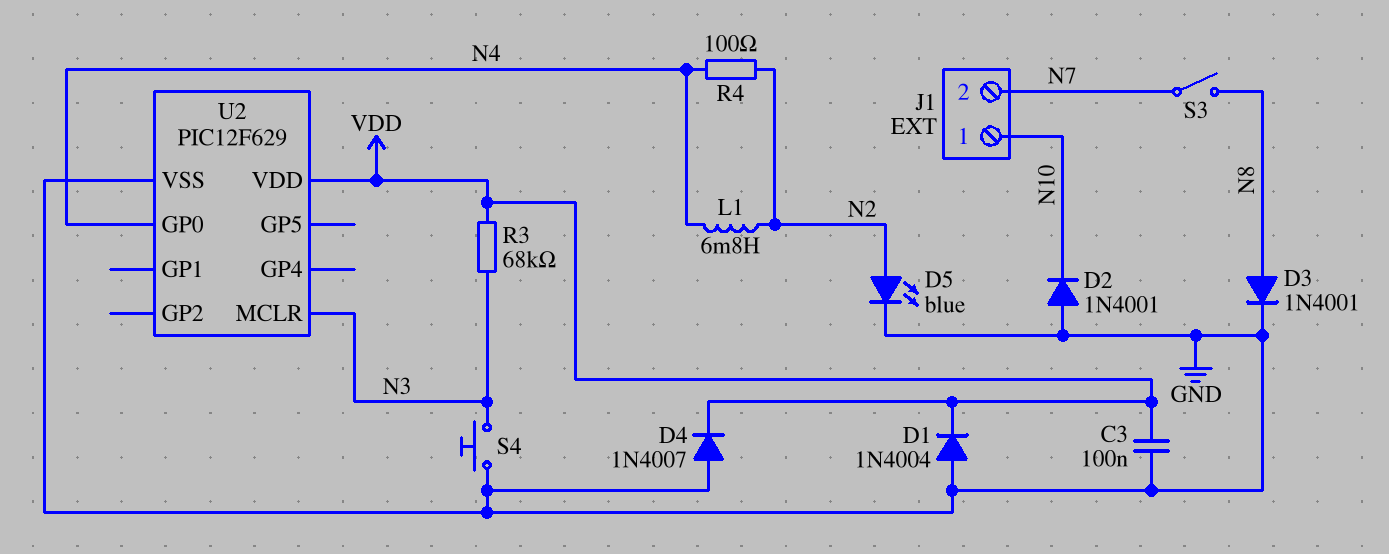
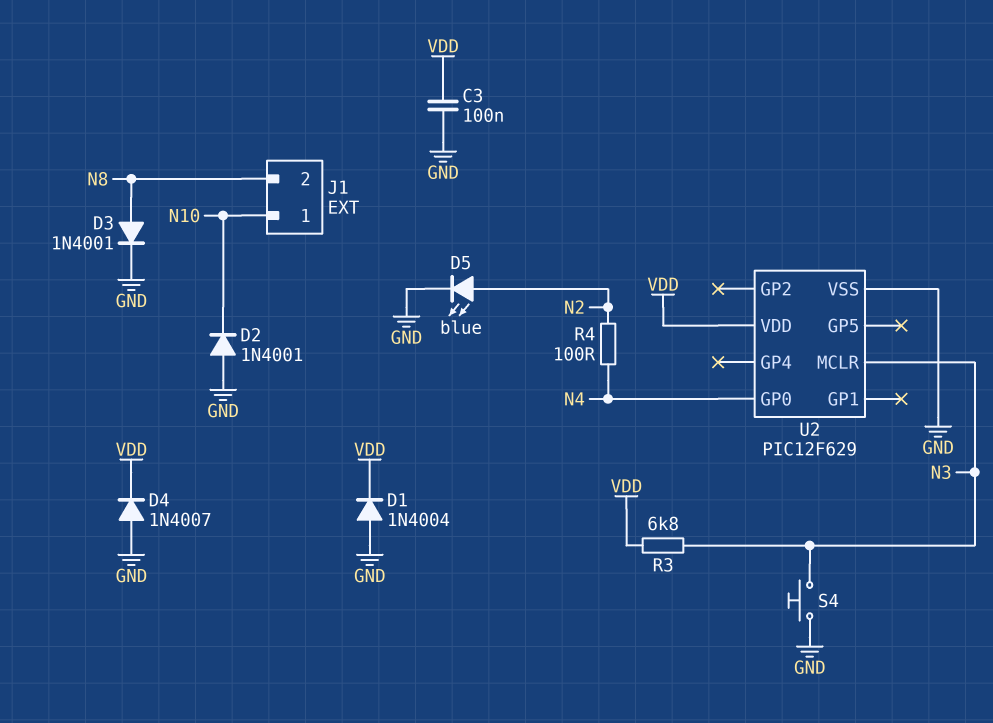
J1 pin 2: N7 -> N8
L1: 6.8mH (N2, N4) -> none
R3: 68k (N3, VDD) -> 6.8k (N3, VDD)
S3: switch (N7, N8) -> none

